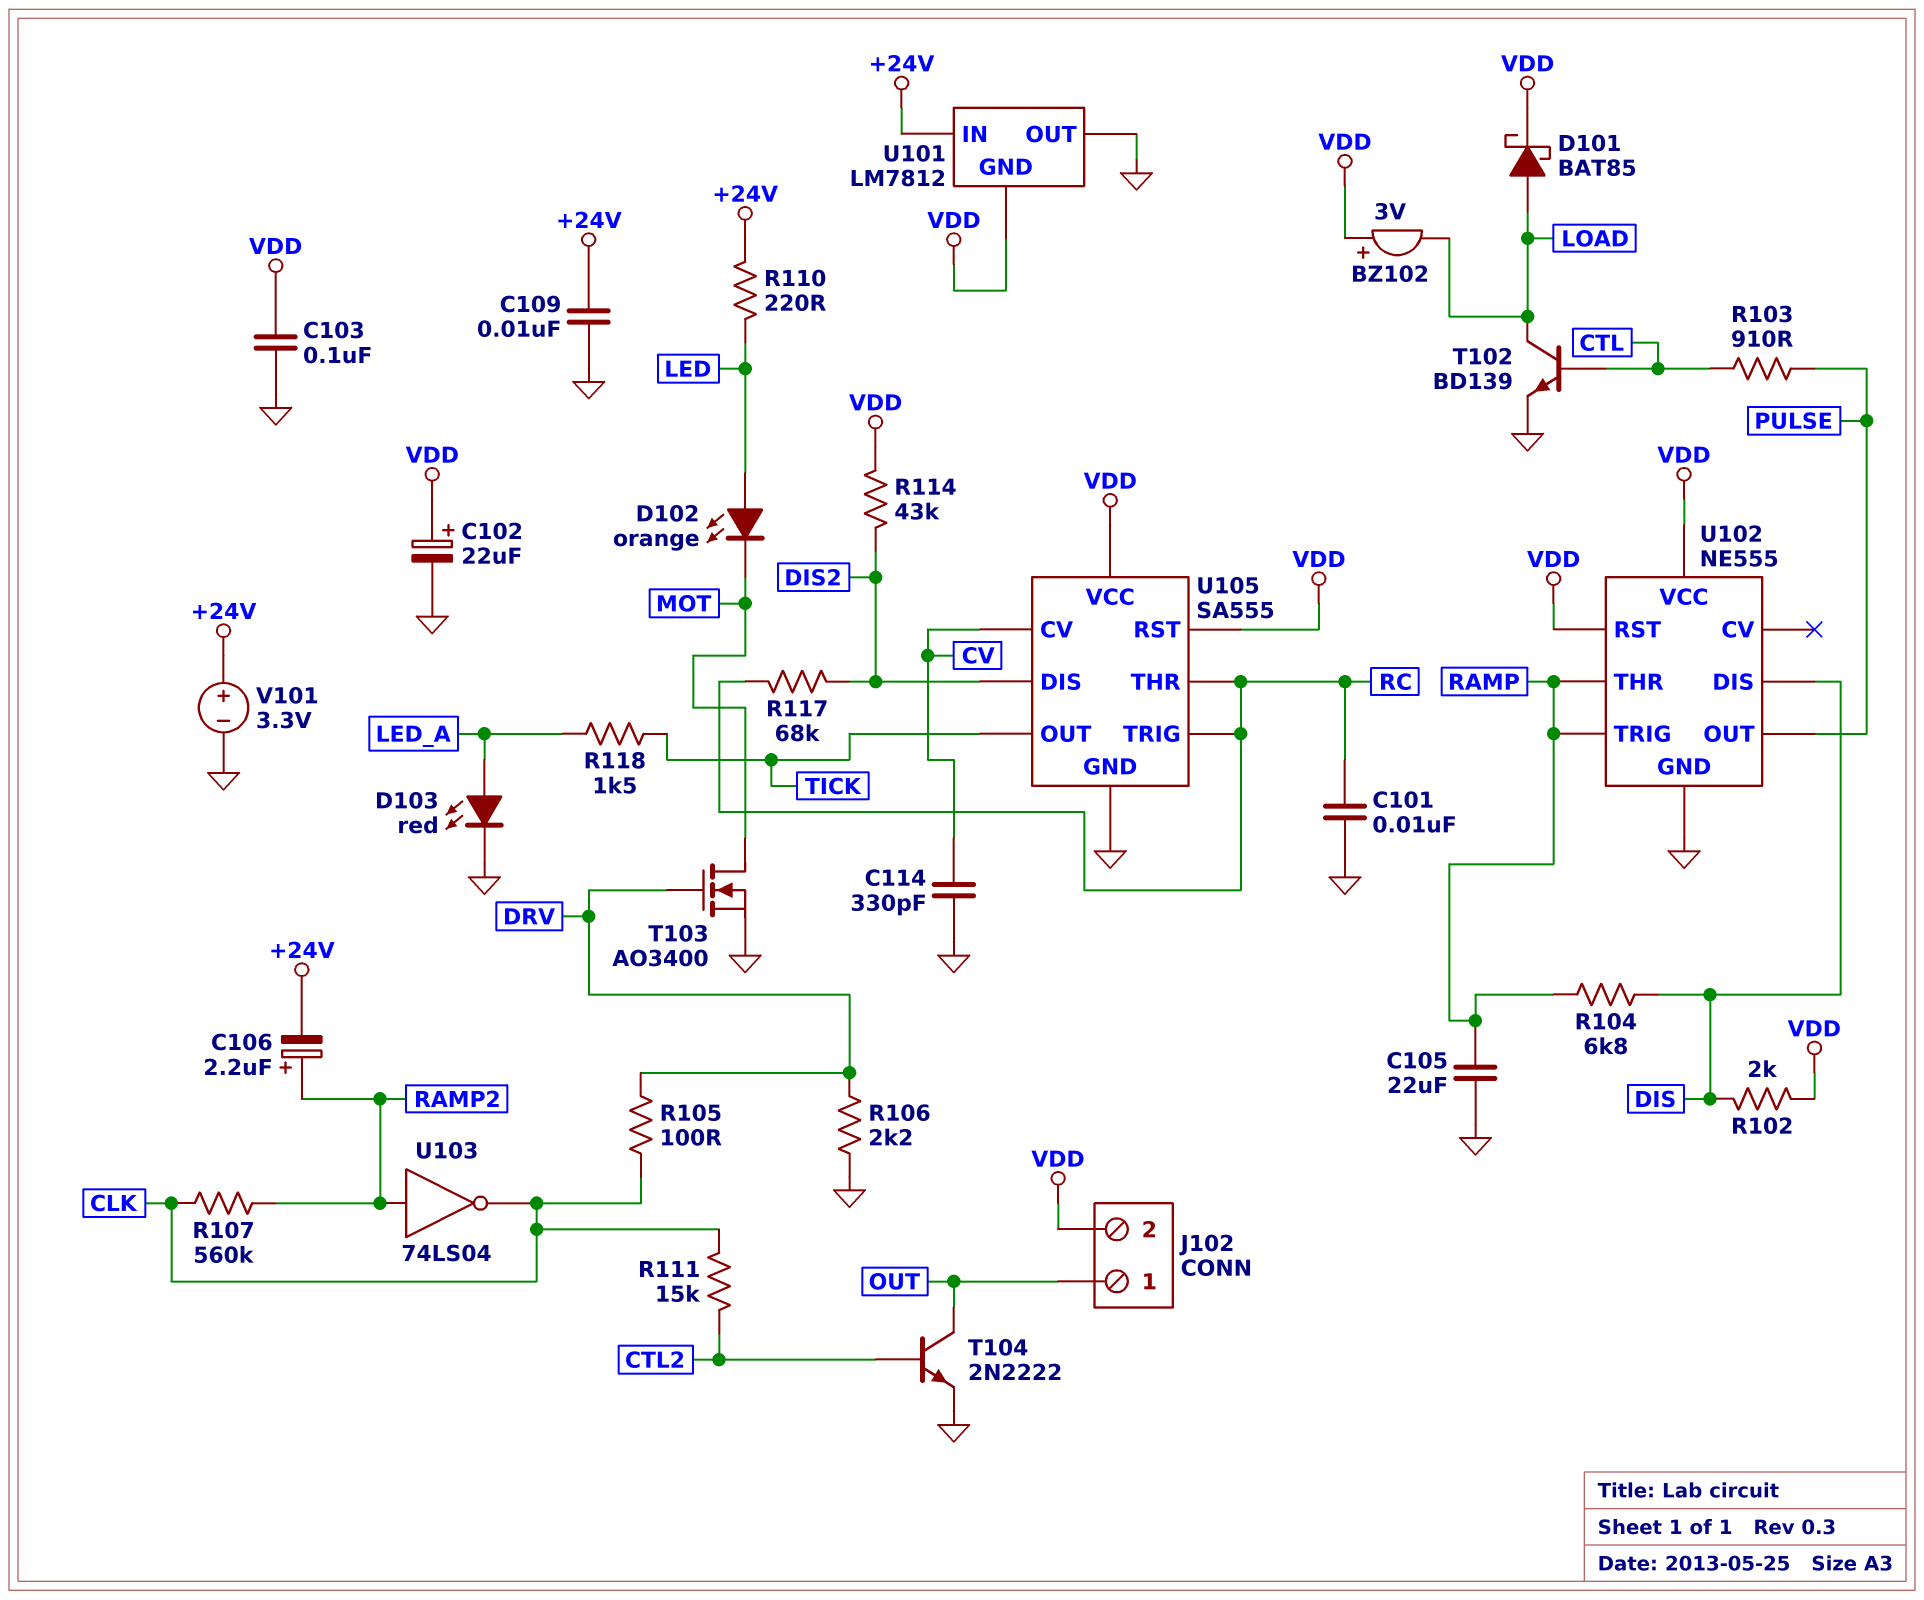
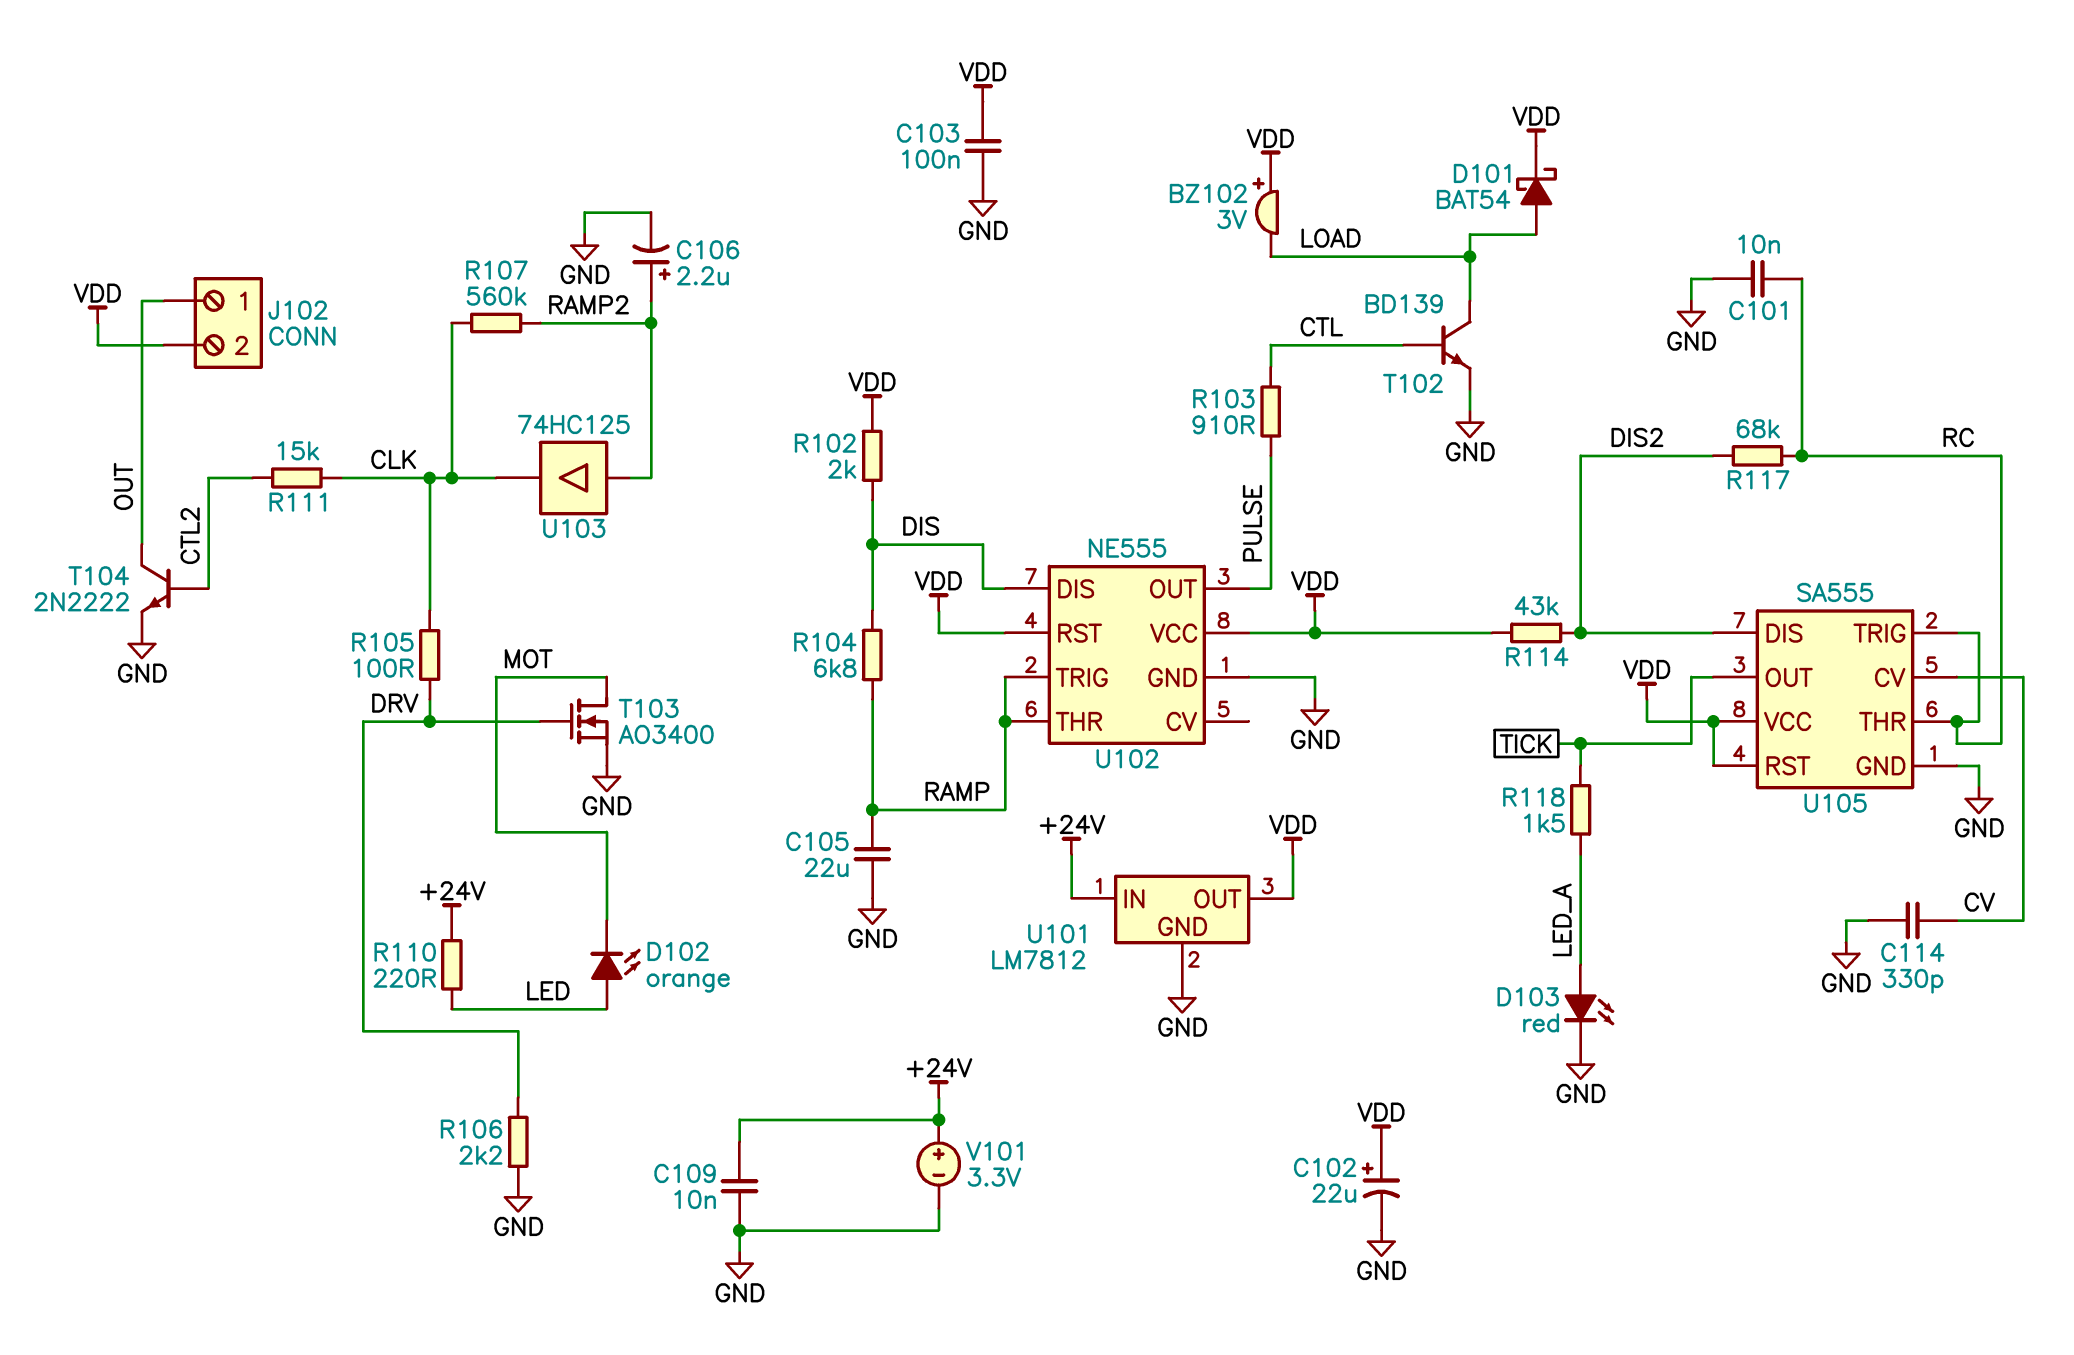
C106: 2.2uF (plus RAMP2, minus +24V) -> 2.2uF (plus RAMP2, minus GND)
D101: schottky BAT85 (A LOAD, K VDD) -> schottky BAT54 (A LOAD, K VDD)
U101 pin GND: VDD -> GND
U101 pin OUT: GND -> VDD
U103: NOT 74LS04 (in RAMP2, out CLK) -> buffer 74HC125 (in RAMP2, out CLK)

